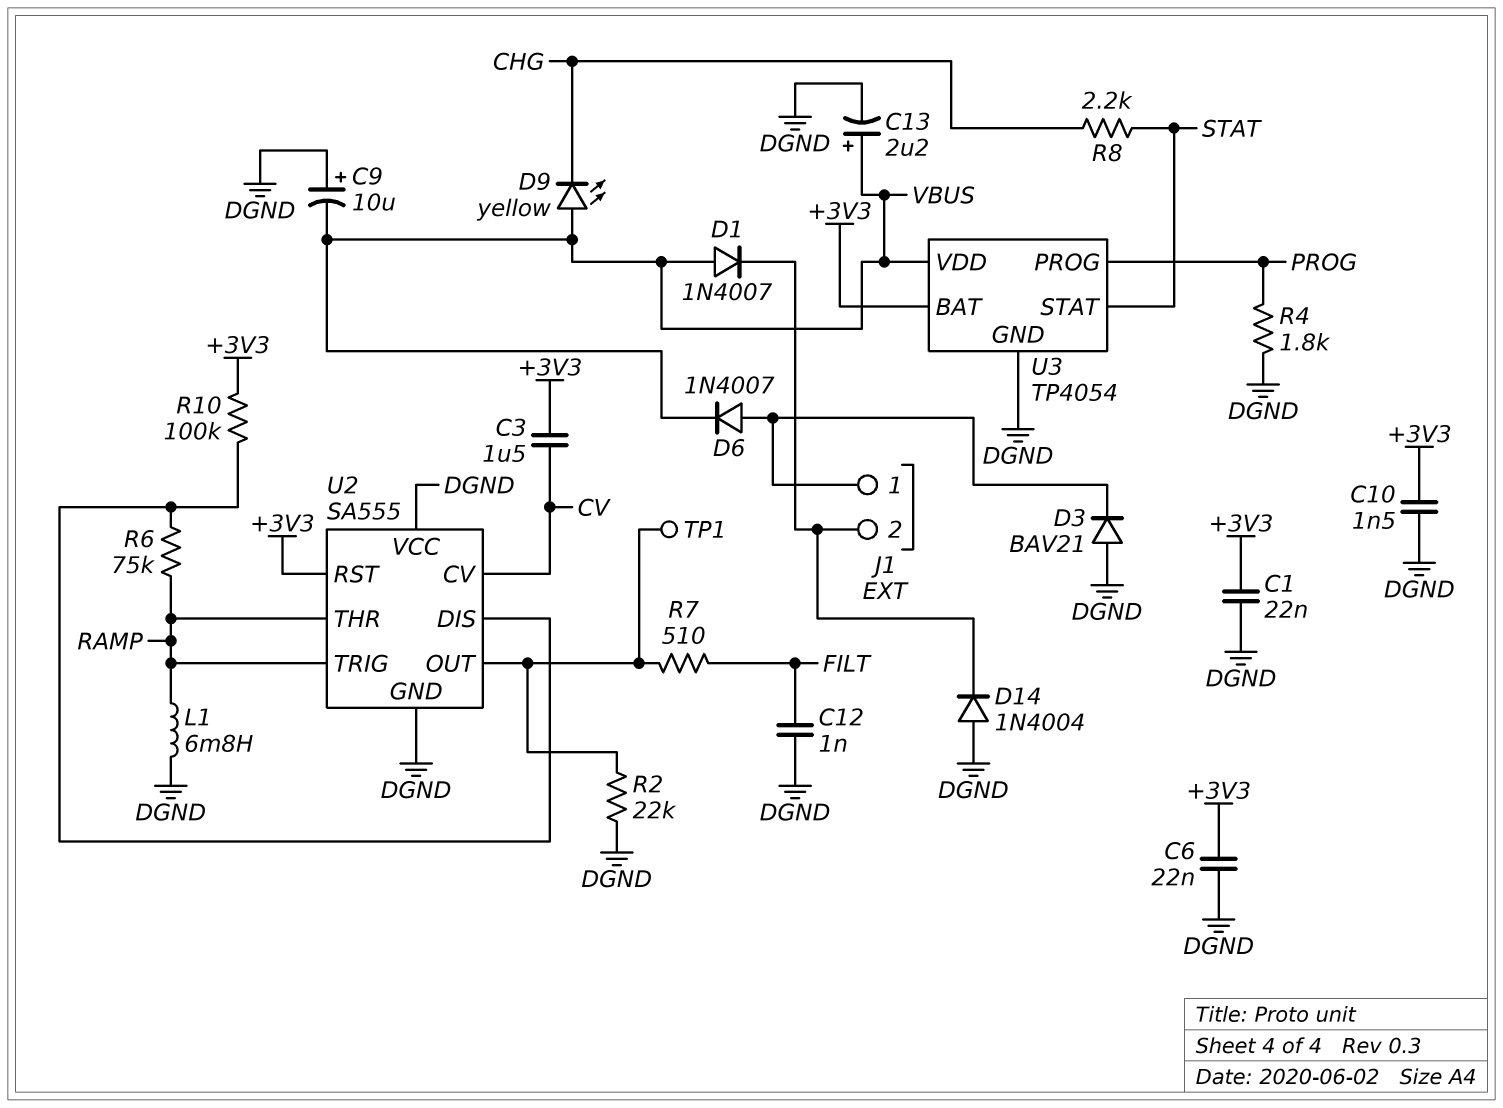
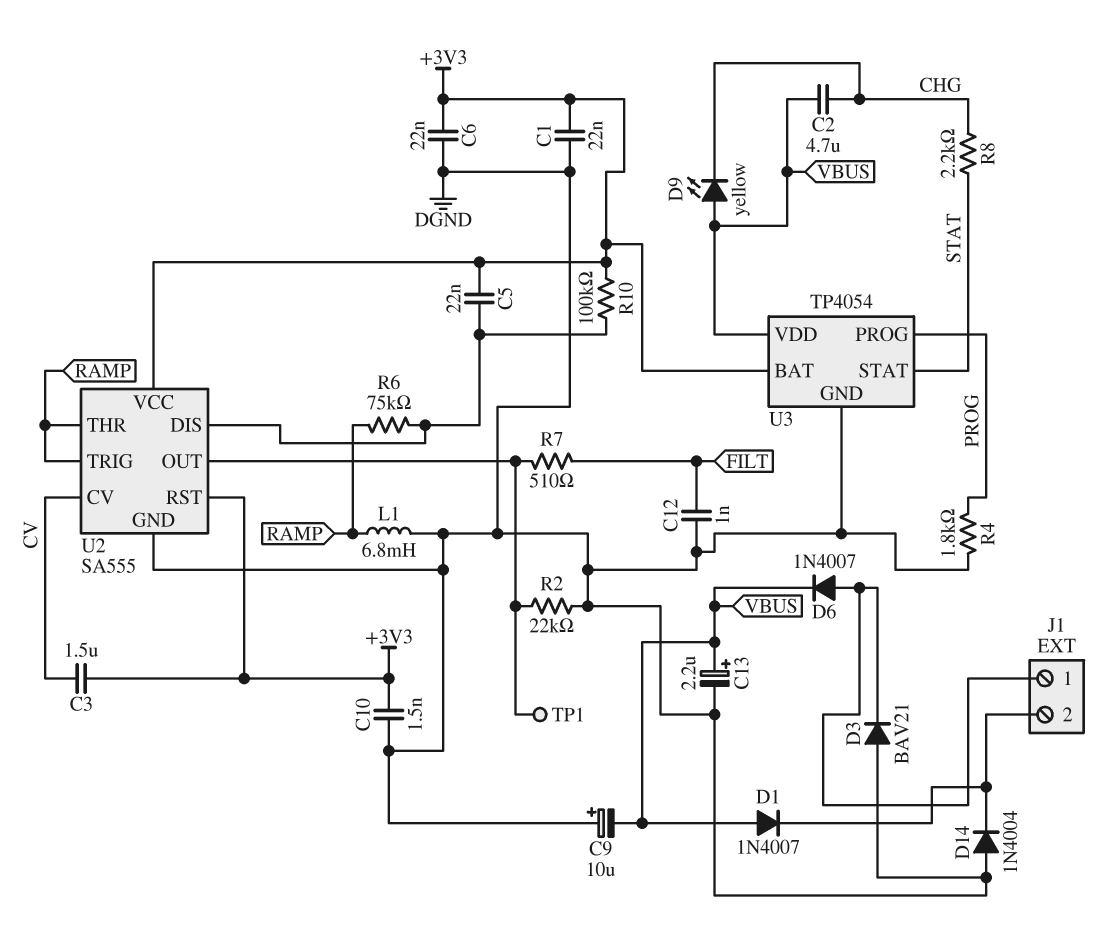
C2: none -> 4.7uF (CHG, VBUS)
C5: none -> 22nF (+3V3, U2/DIS)
U2 pin VCC: DGND -> +3V3

